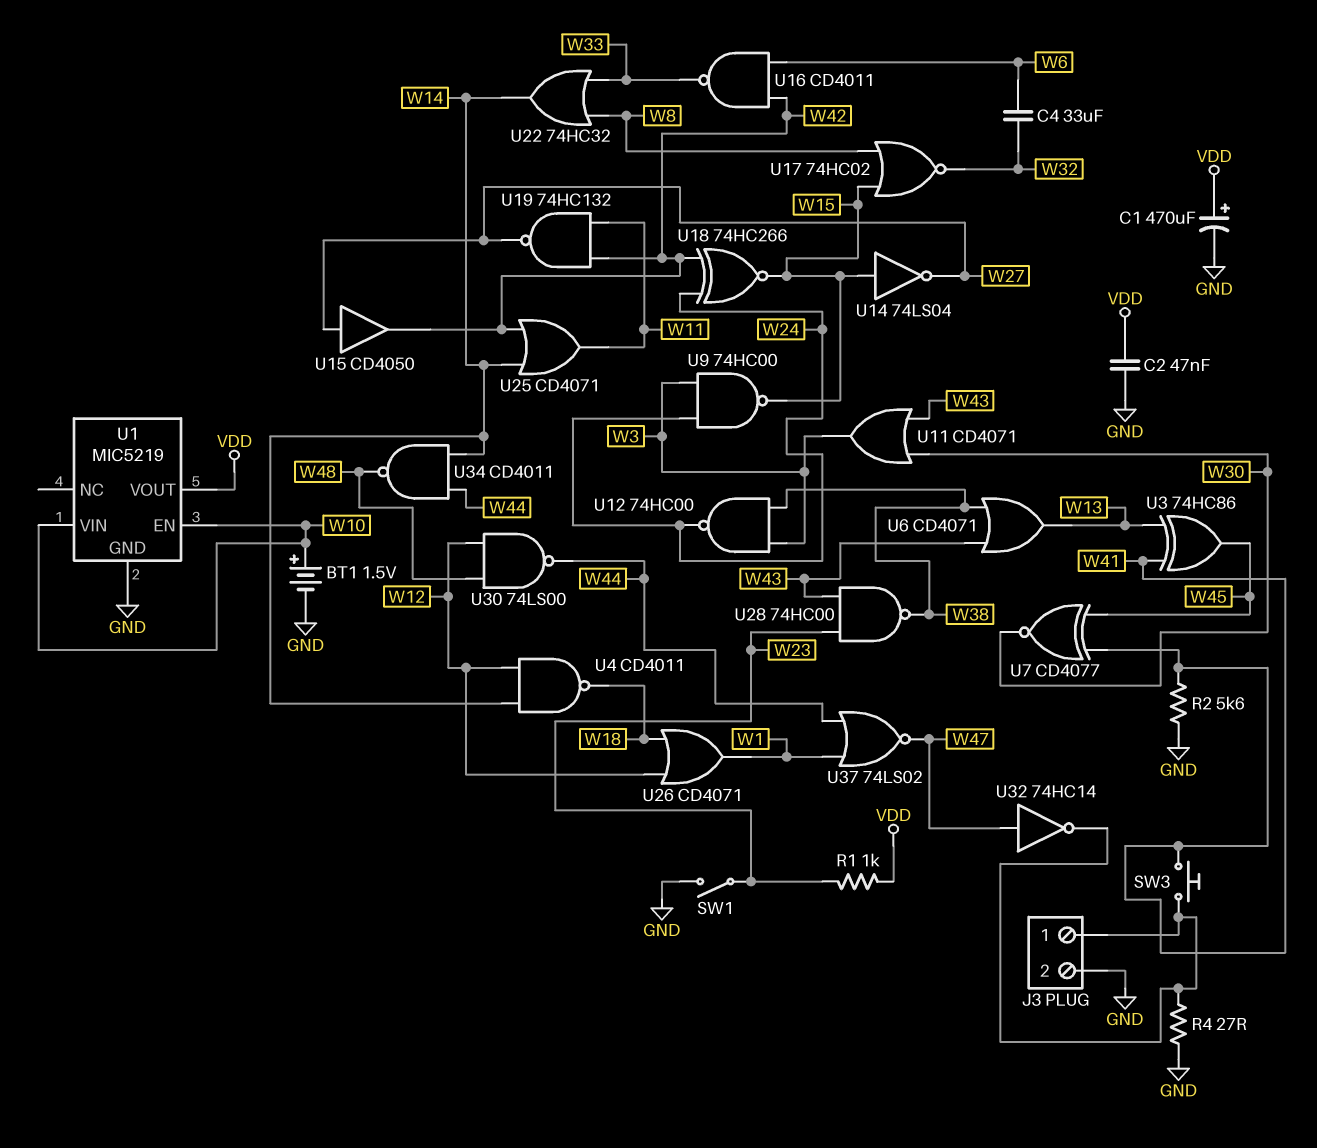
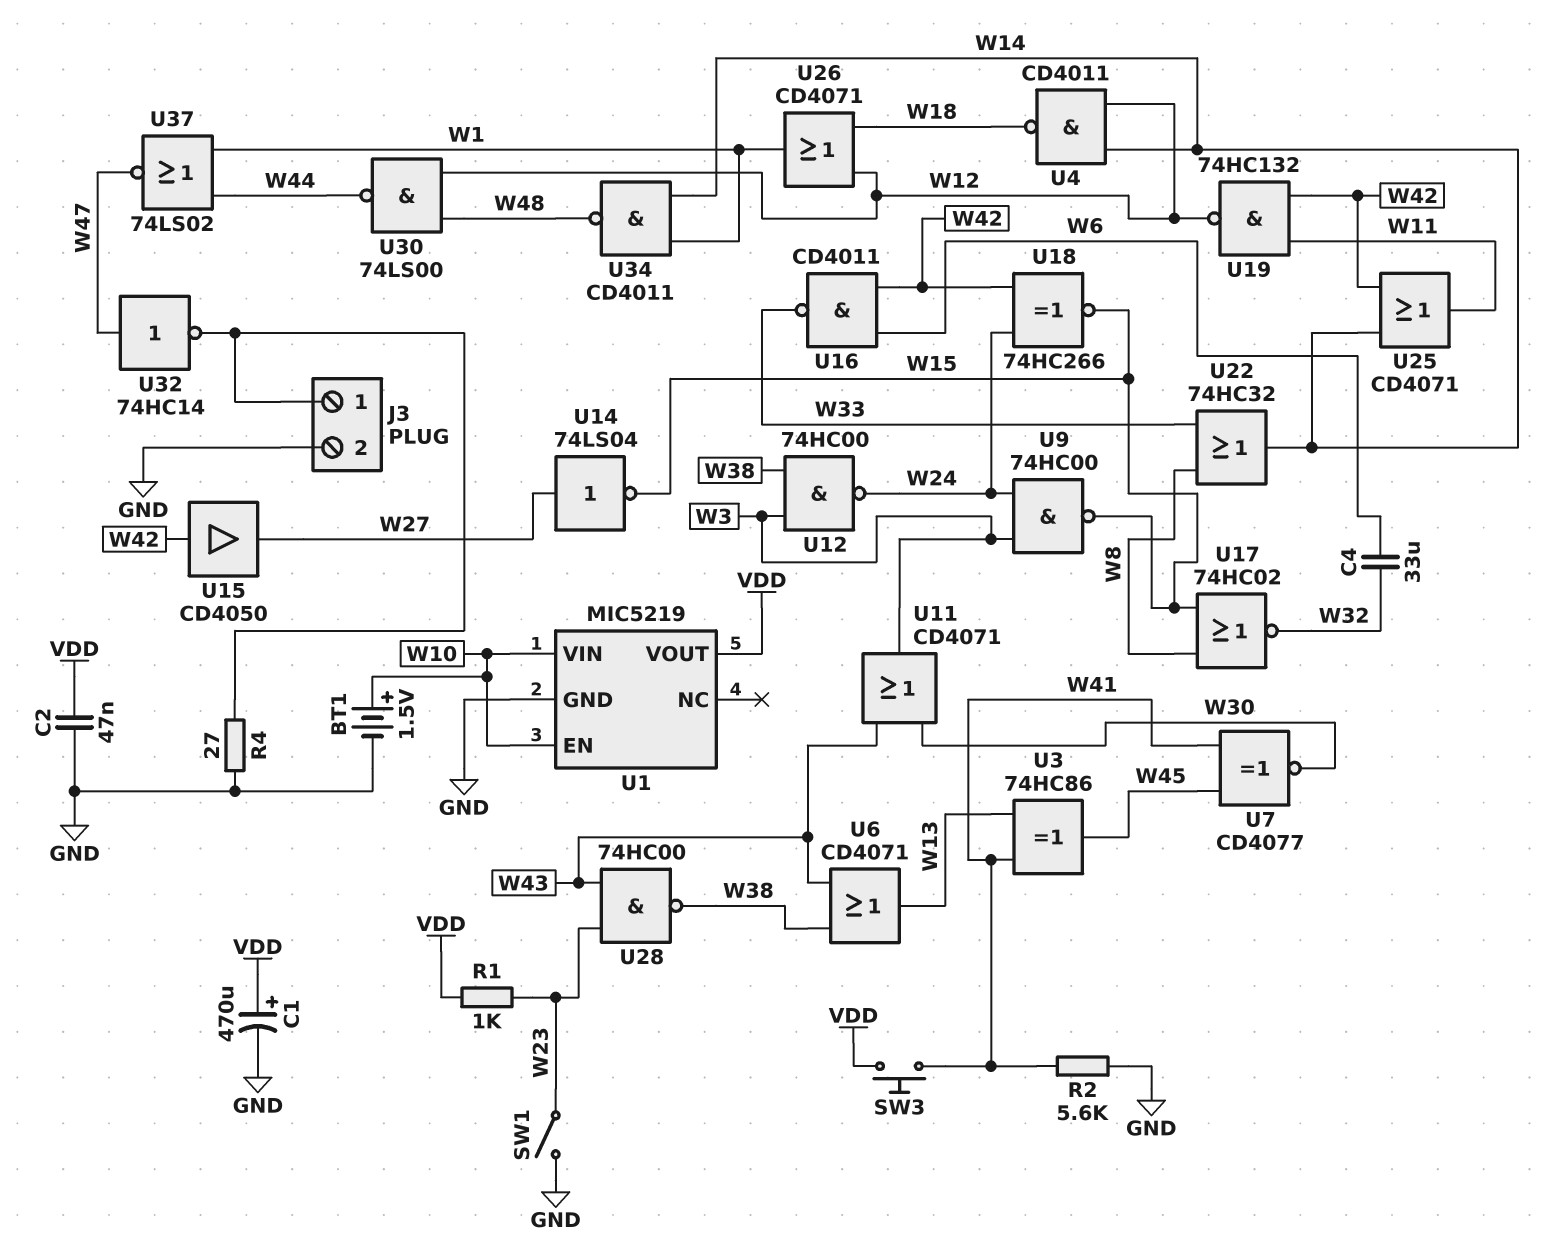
SW3: button (J3/1, W41) -> button (VDD, W41)
U14: NOT 74LS04 (in W15, out W27) -> NOT 74LS04 (in W27, out W15)
U15: buffer CD4050 (in W27, out W42) -> buffer CD4050 (in W42, out W27)
U19: NAND 74HC132 (in W11, in W42, out W27) -> NAND 74HC132 (in W11, in W42, out W12)
U34: NAND CD4011 (in W14, in W44, out W48) -> NAND CD4011 (in W1, in W14, out W48)

